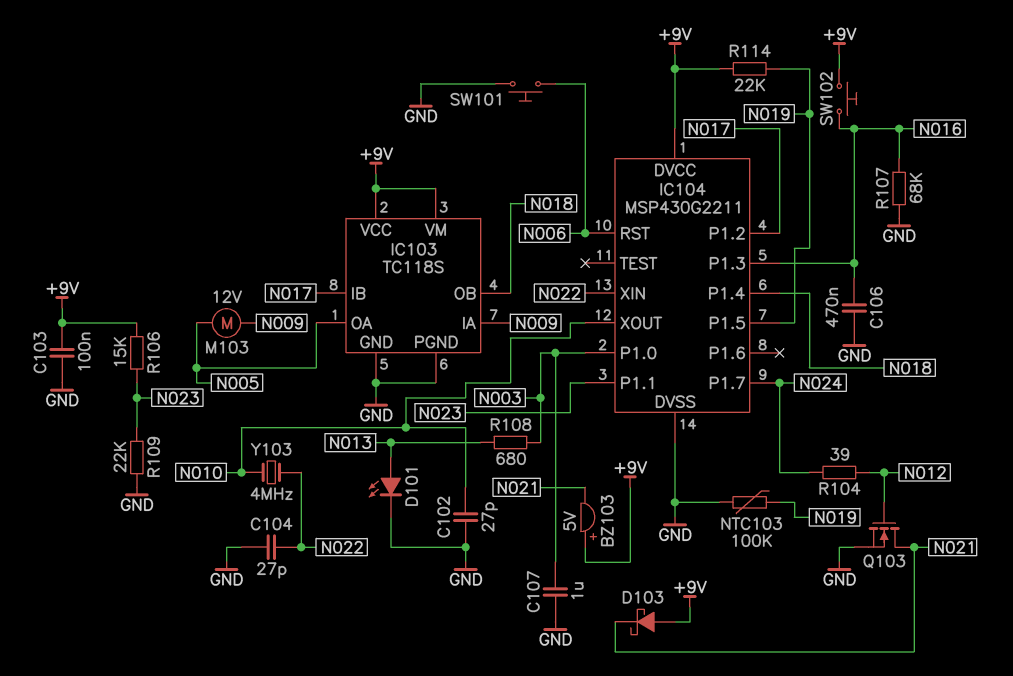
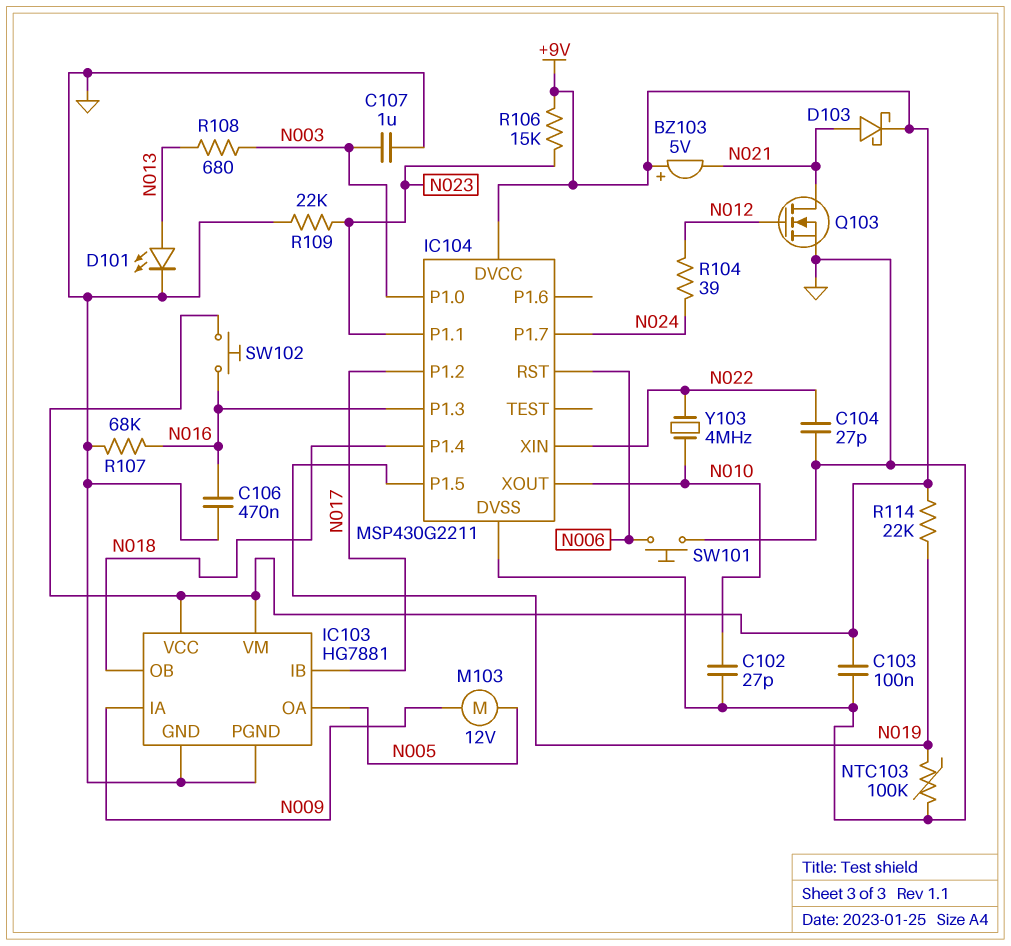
D103: schottky (A +9V, K N021) -> schottky (A N021, K +9V)
IC103: TC118S -> HG7881

